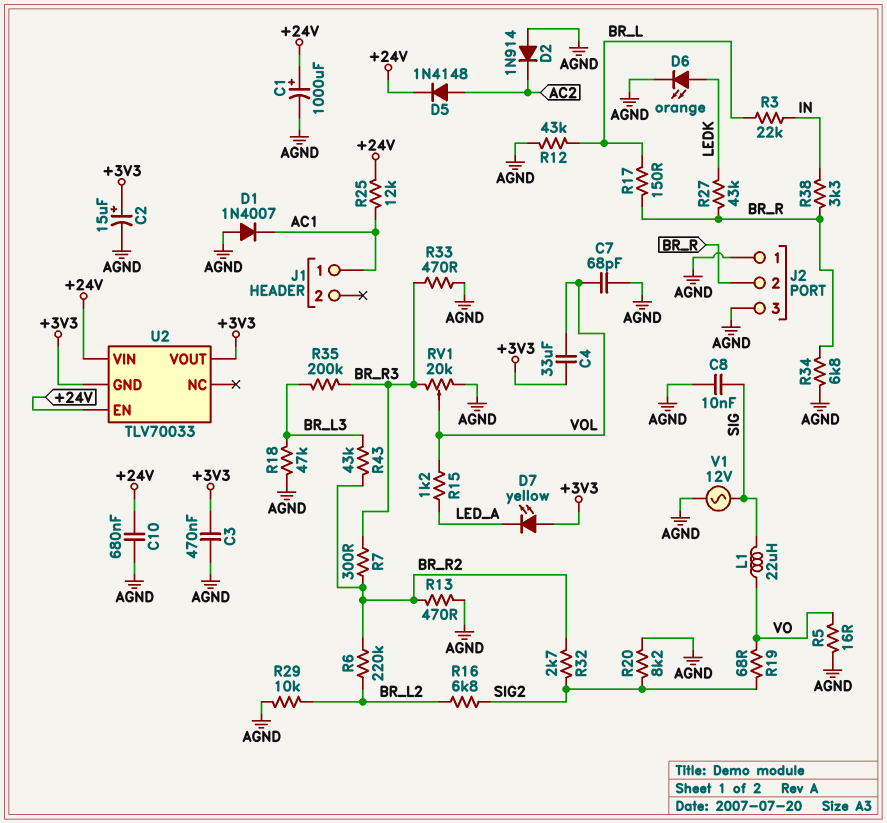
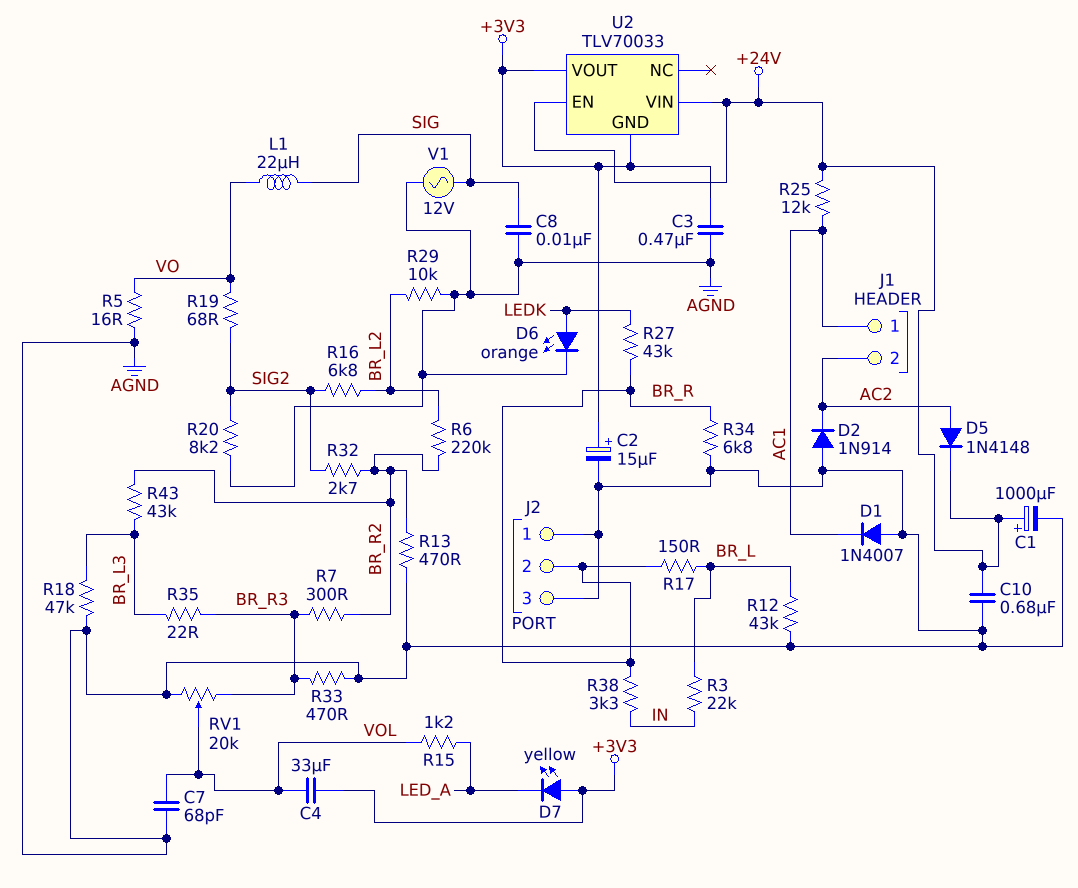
J1 pin 2: none -> AC2
R35: 200k (BR_L3, BR_R3) -> 22 (BR_L3, BR_R3)

